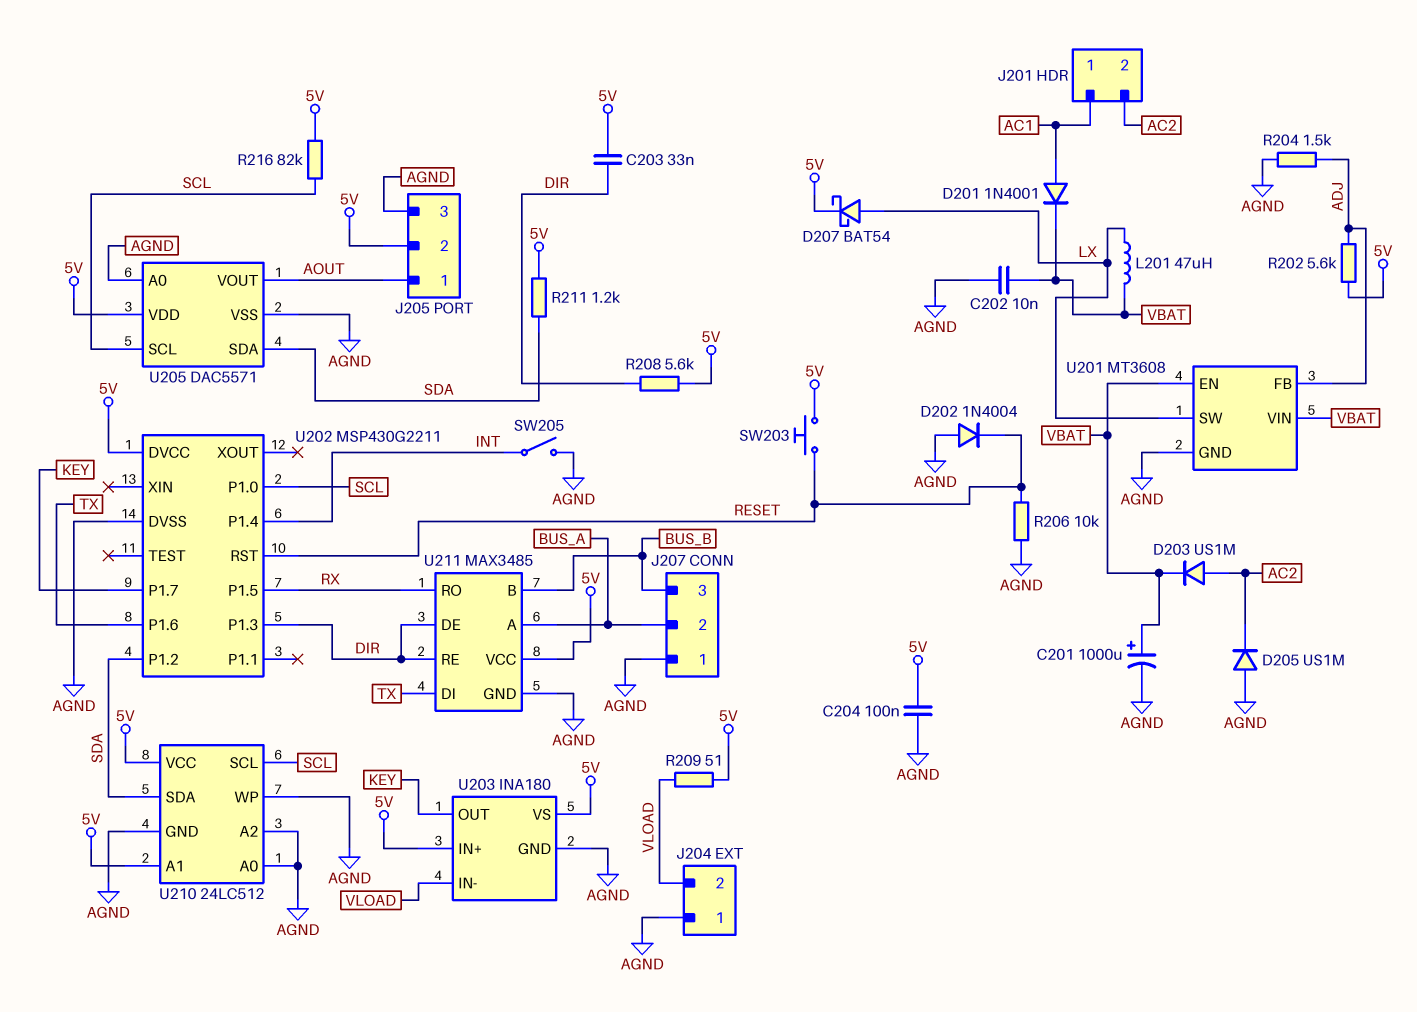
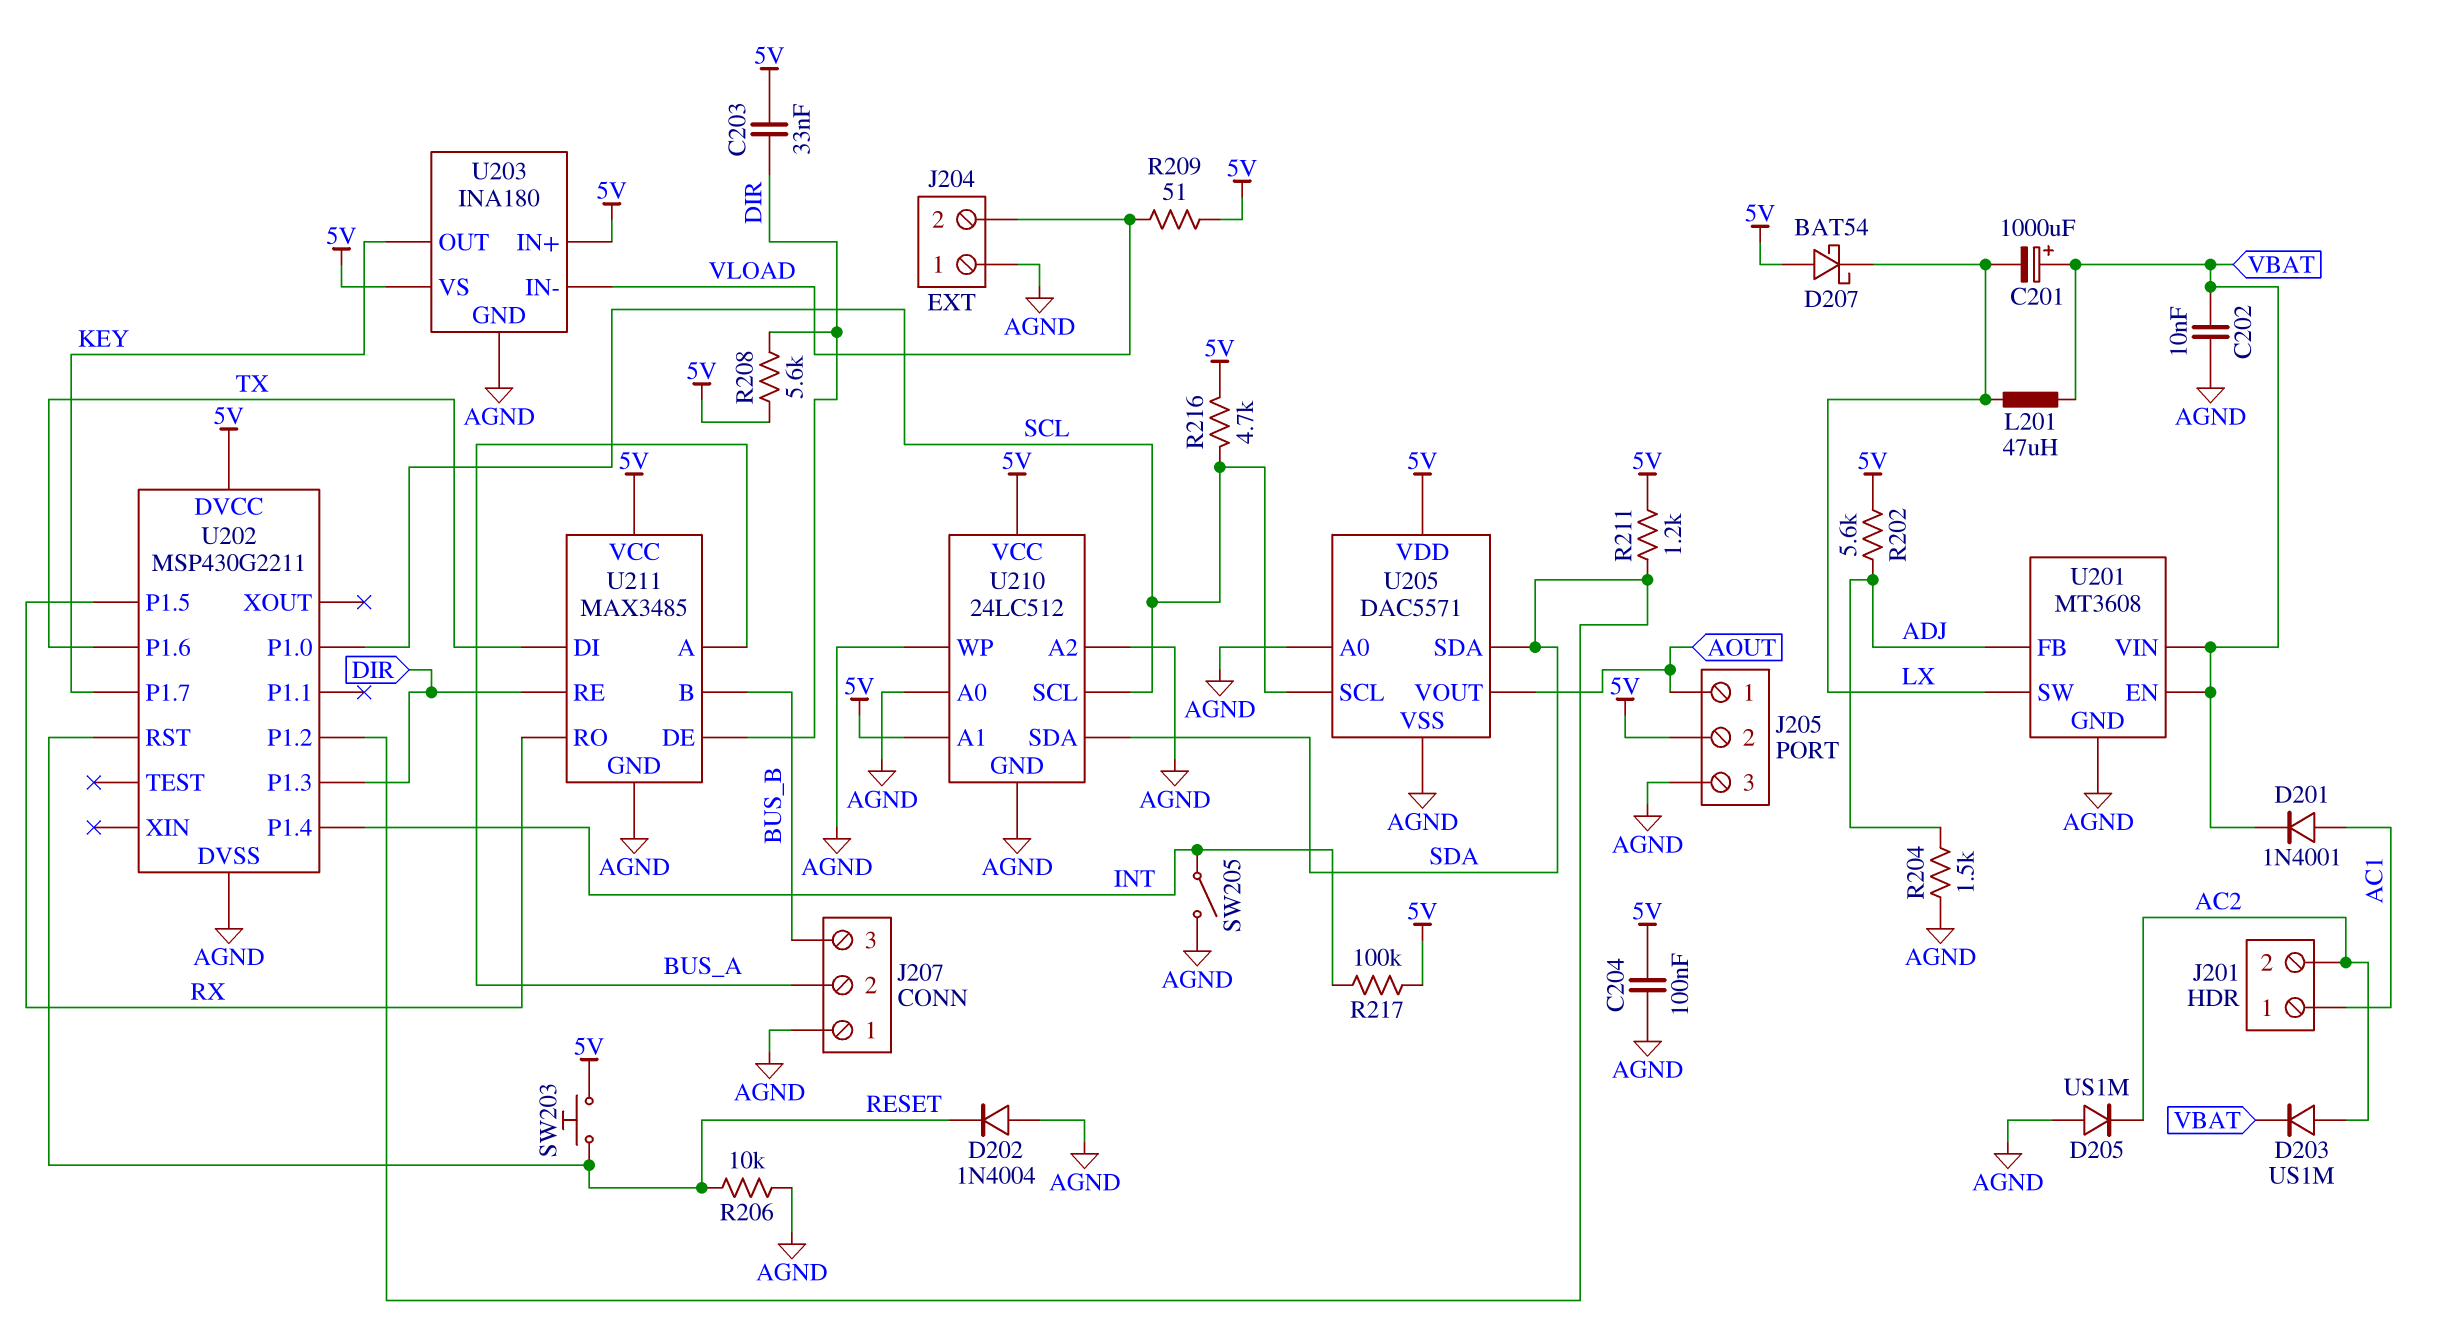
C201: 1000uF (plus VBAT, minus AGND) -> 1000uF (plus VBAT, minus LX)
D207: schottky BAT54 (A LX, K 5V) -> schottky BAT54 (A 5V, K LX)
R216: 82k (5V, SCL) -> 4.7k (5V, SCL)
R217: none -> 100k (5V, INT)

